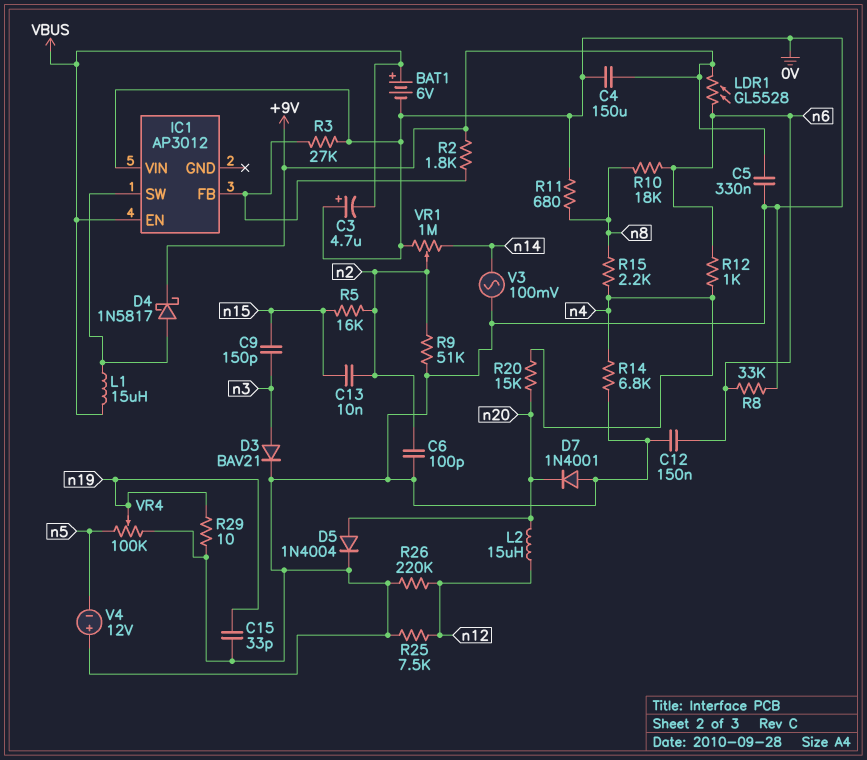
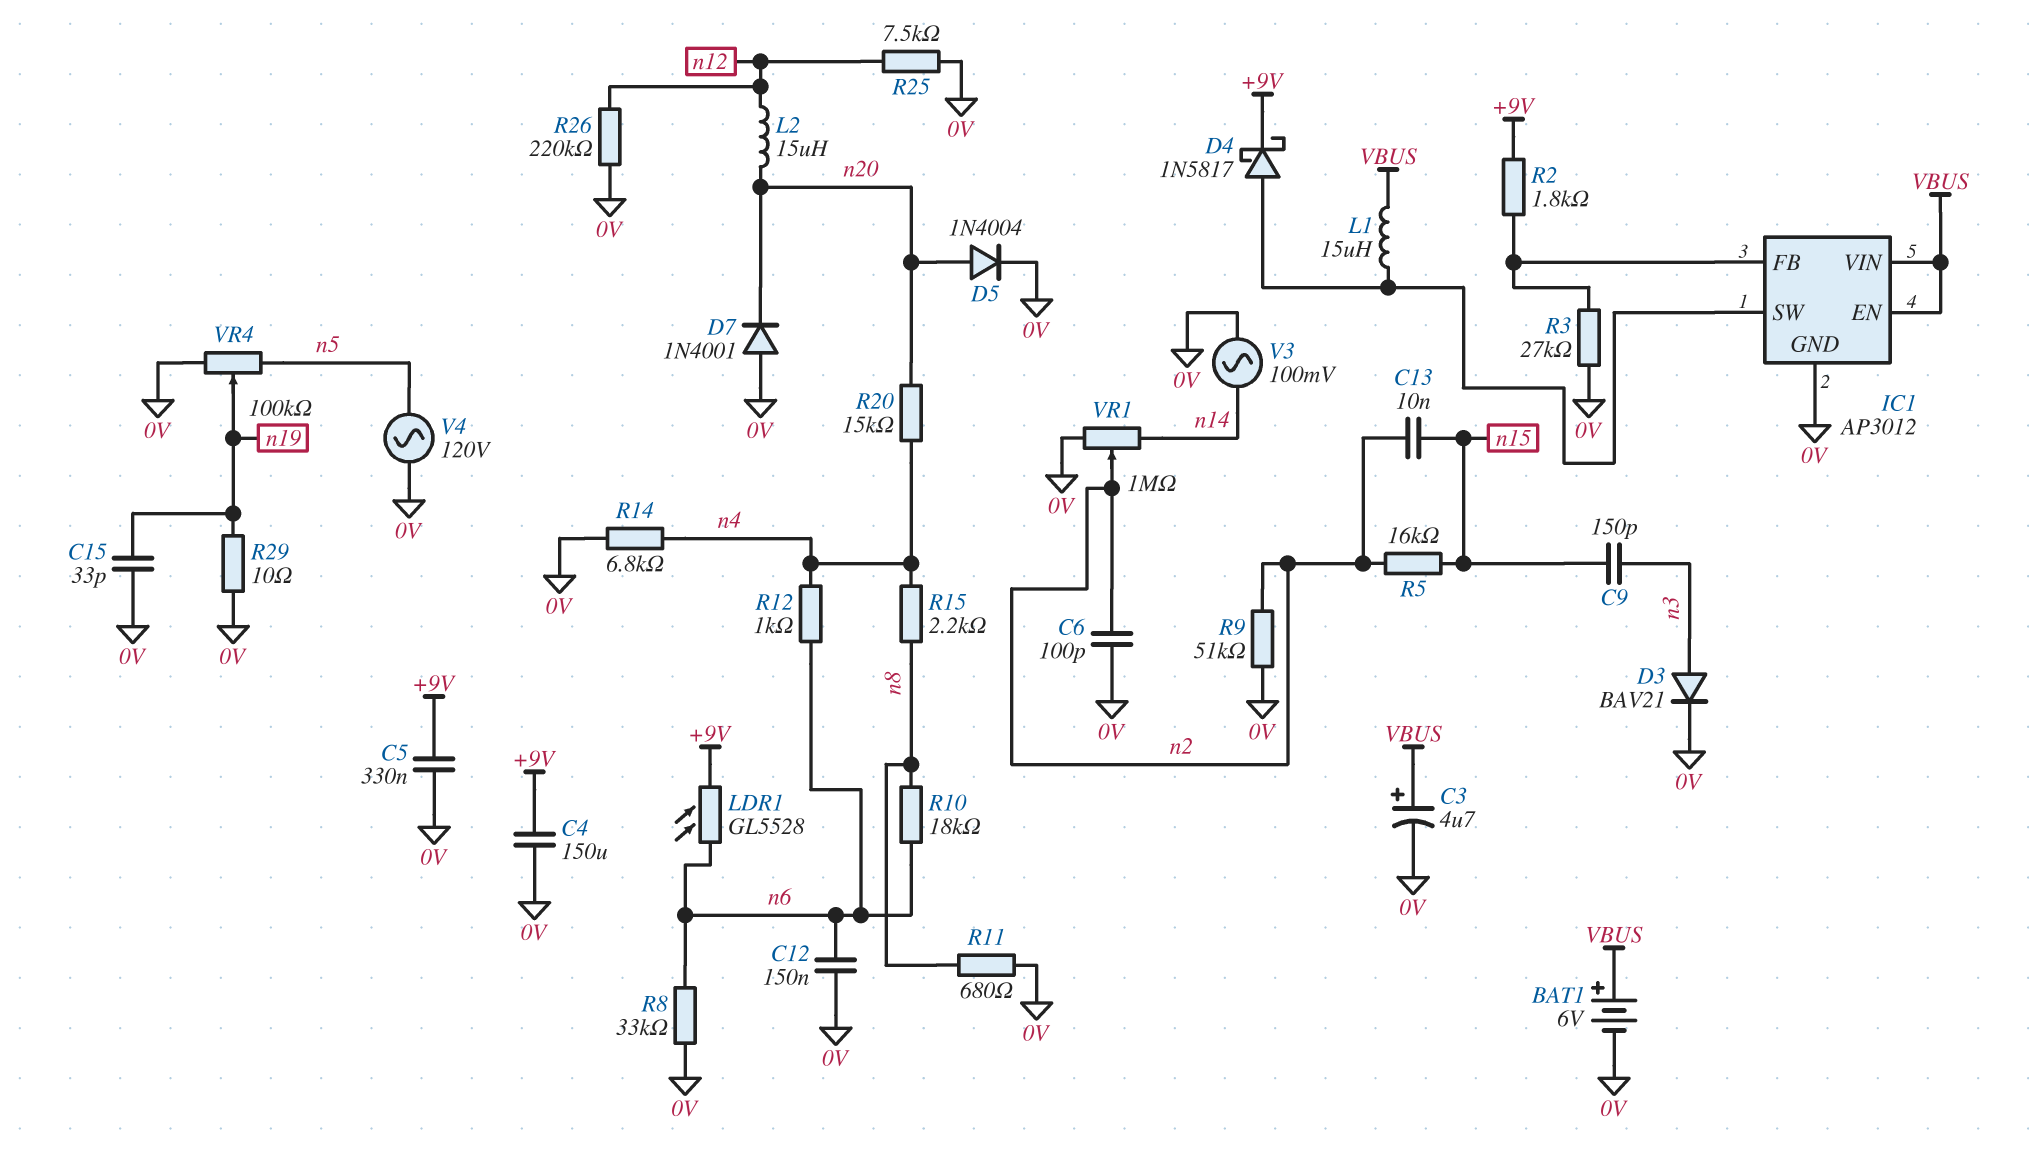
C3: 4.7uF (plus 0V, minus VBUS) -> 4.7uF (plus VBUS, minus 0V)
IC1 pin GND: none -> 0V
IC1 pin VIN: 0V -> VBUS
V4: 12V (plus 0V, minus n5) -> AC 120V (0V, n5)

